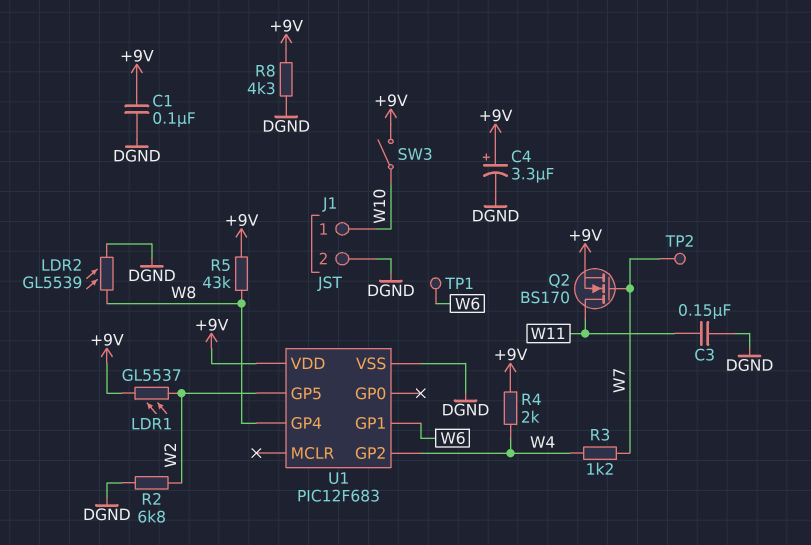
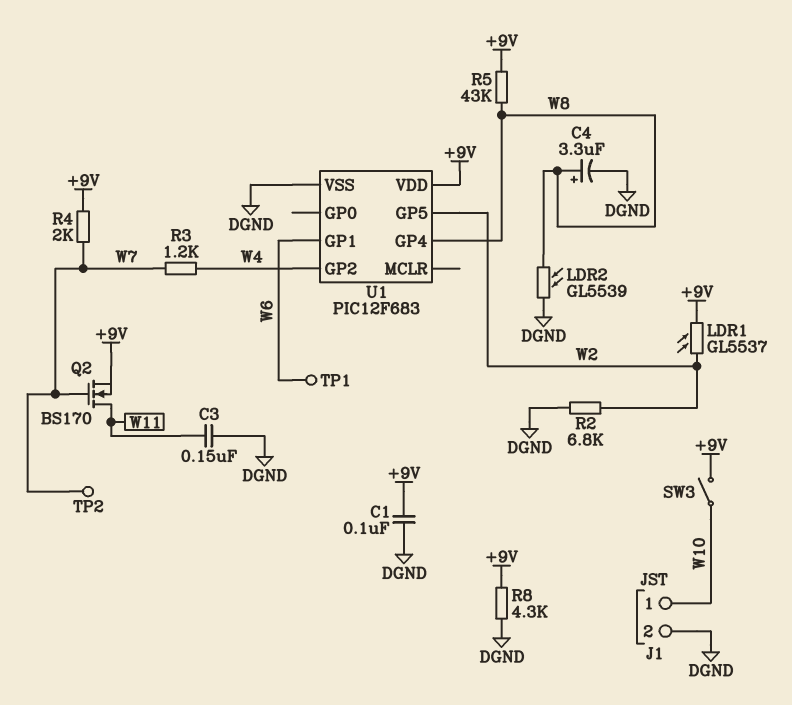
C4: 3.3uF (plus +9V, minus DGND) -> 3.3uF (plus W8, minus DGND)
R4: 2k (+9V, W4) -> 2k (+9V, W7)

